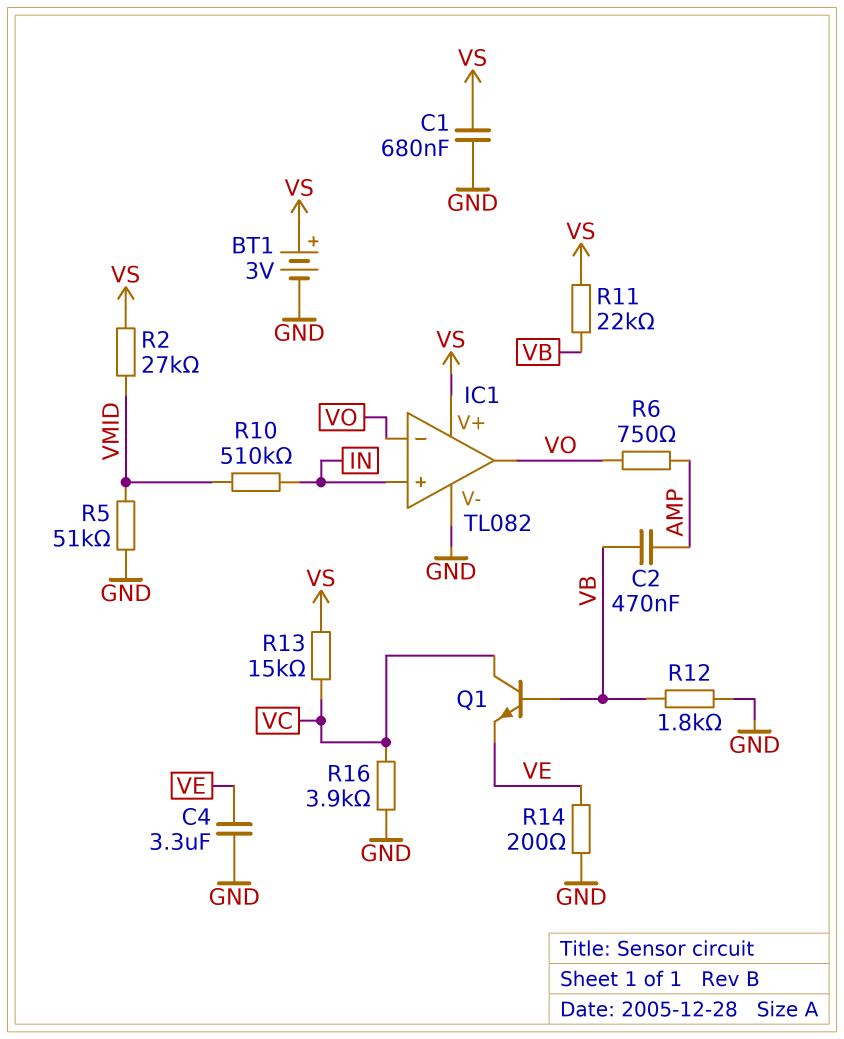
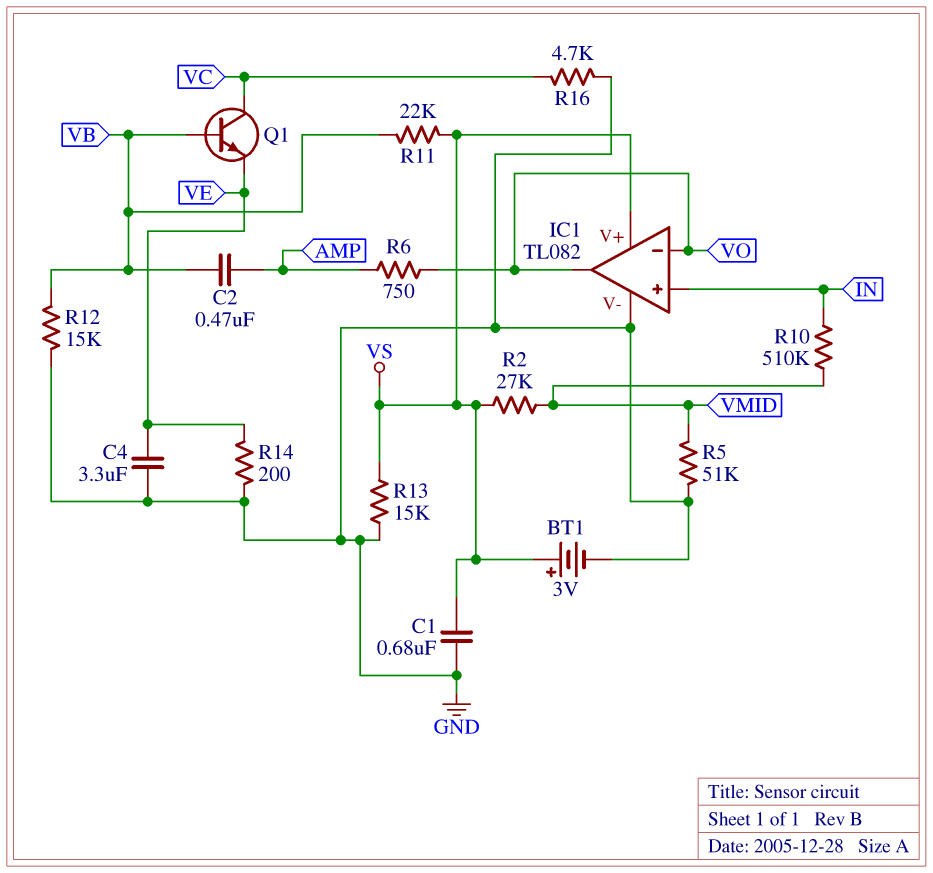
R12: 1.8k (GND, VB) -> 15k (GND, VB)
R13: 15k (VC, VS) -> 15k (GND, VS)
R16: 3.9k (GND, VC) -> 4.7k (GND, VC)

